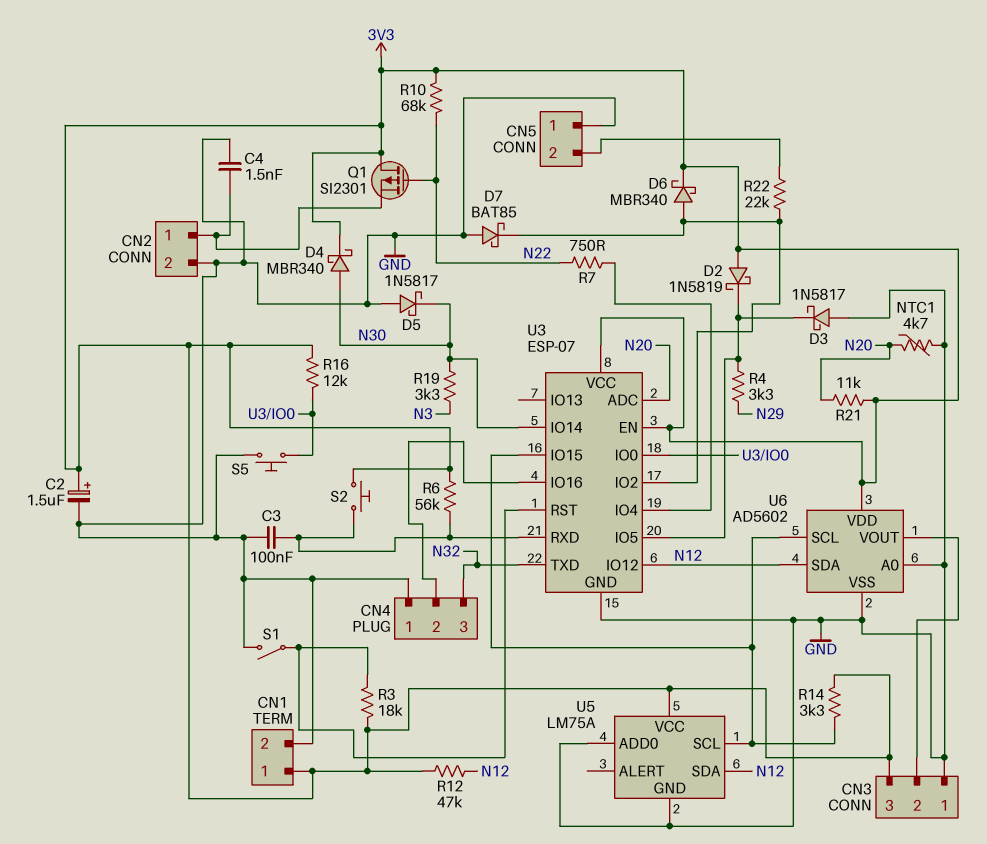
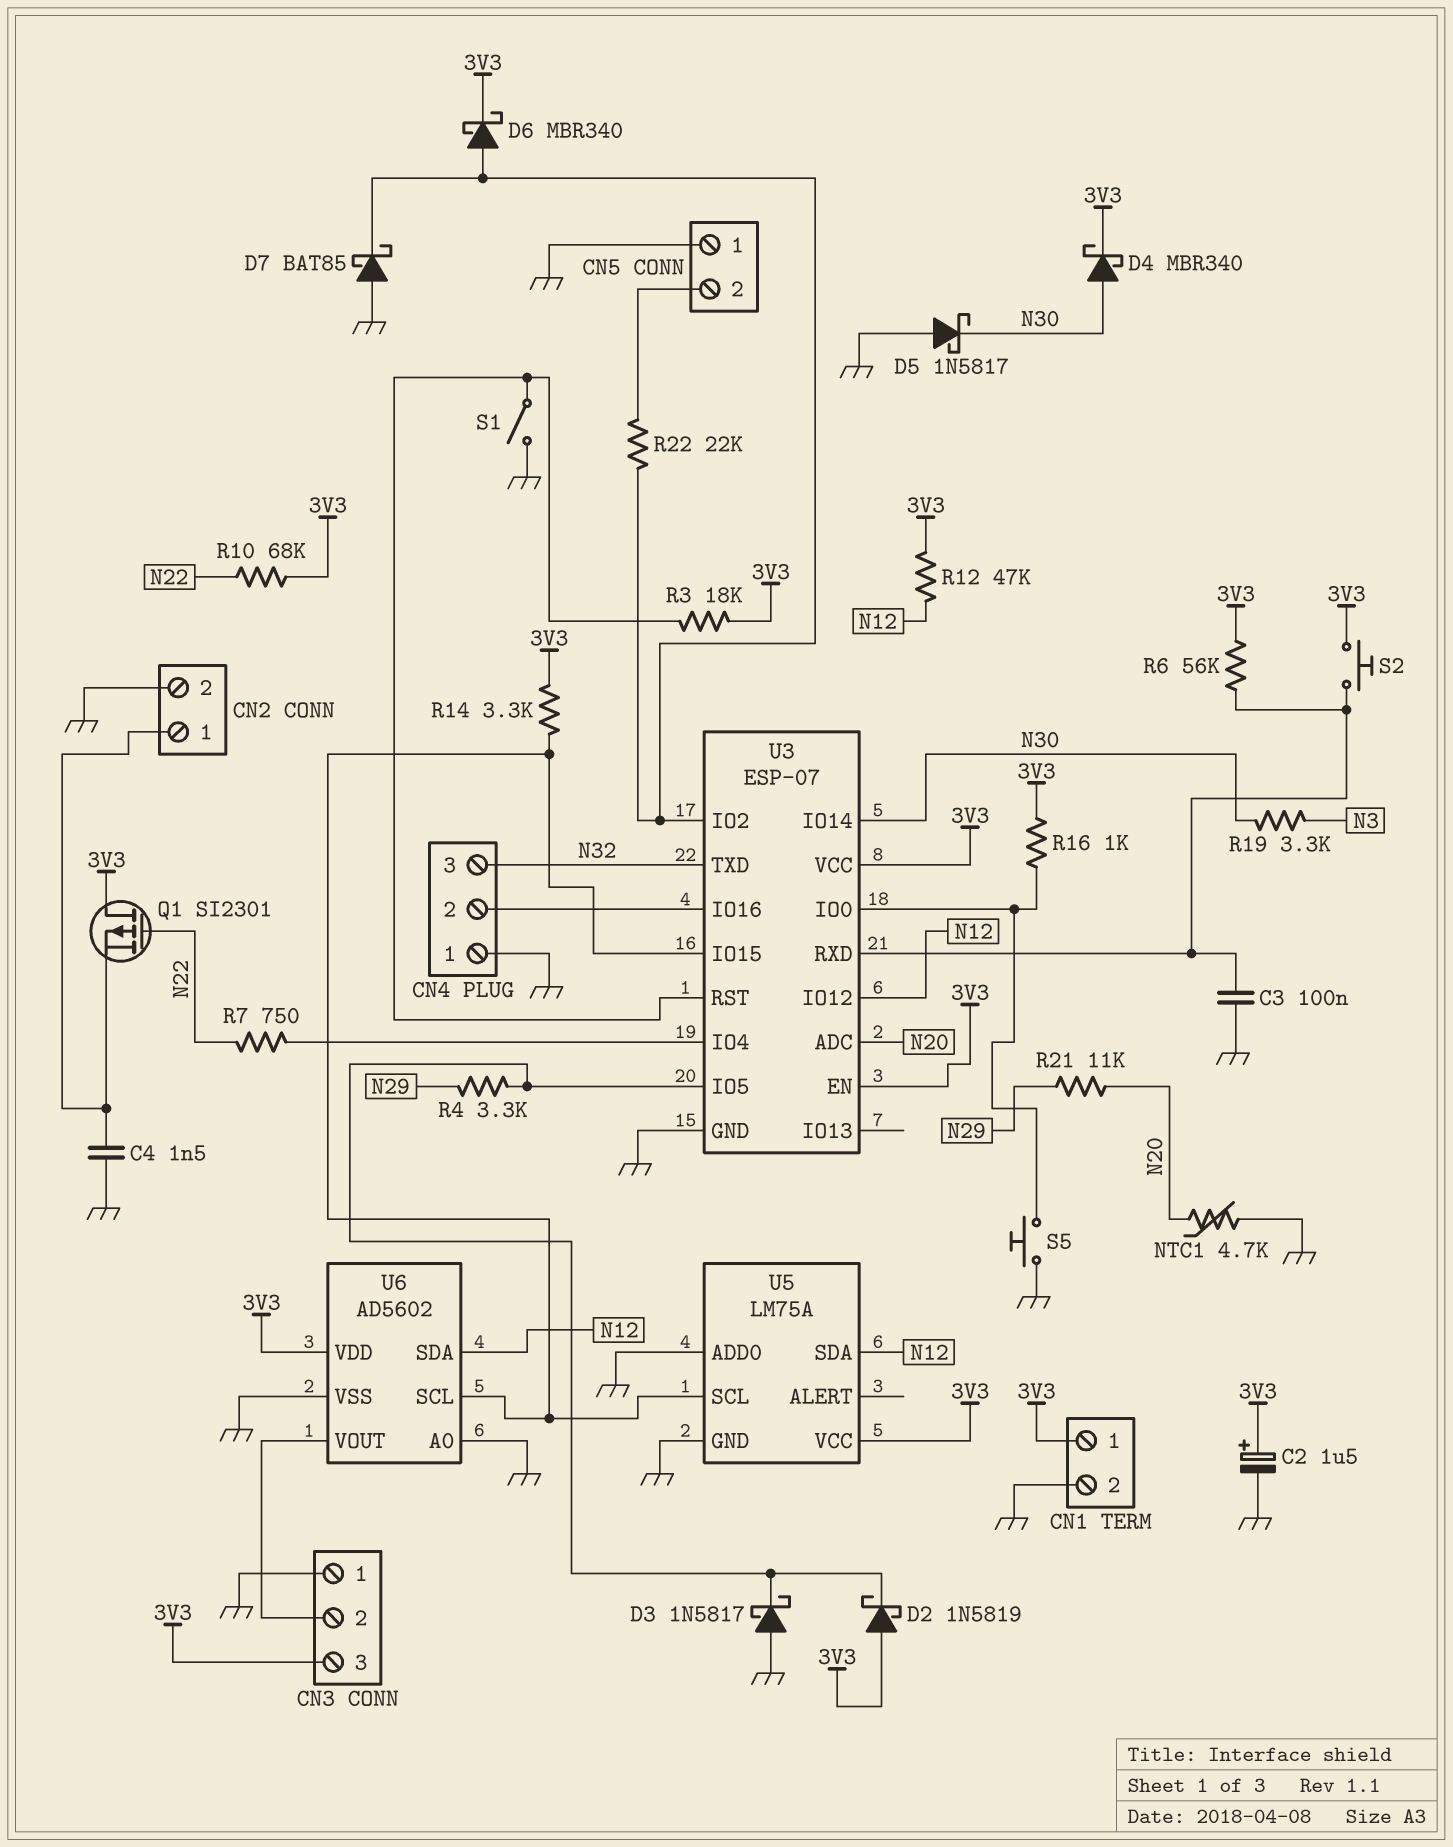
R16: 12k (3V3, U3/IO0) -> 1k (3V3, U3/IO0)
R21: 11k (3V3, N20) -> 11k (N20, N29)

